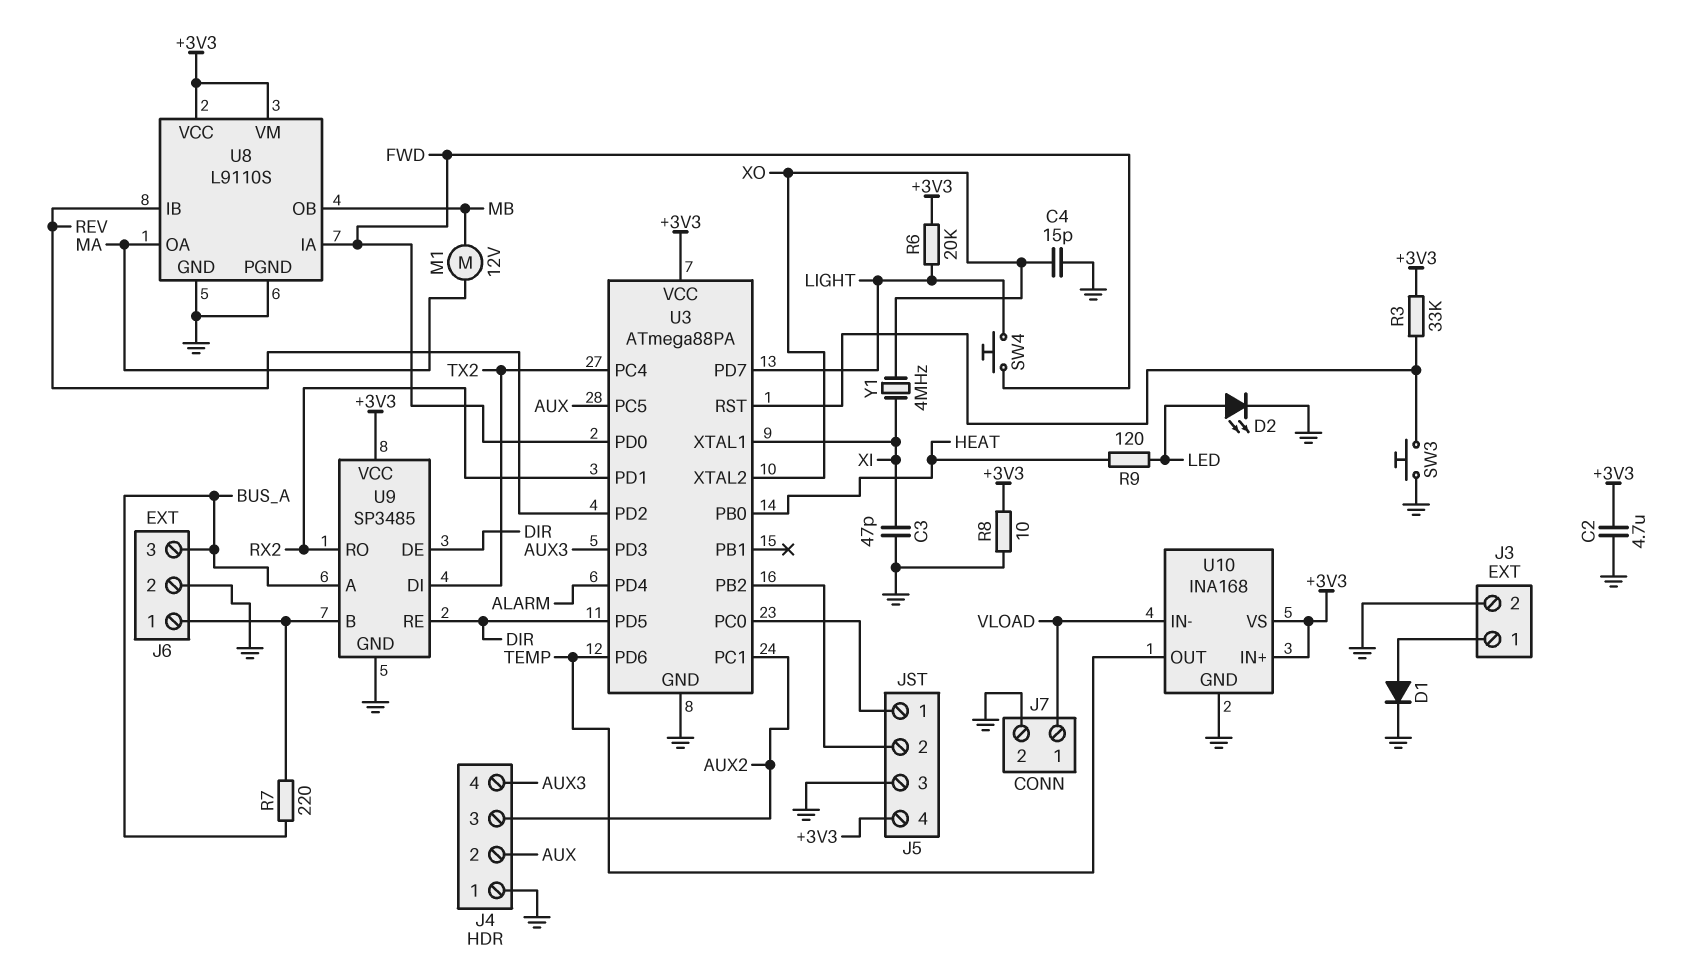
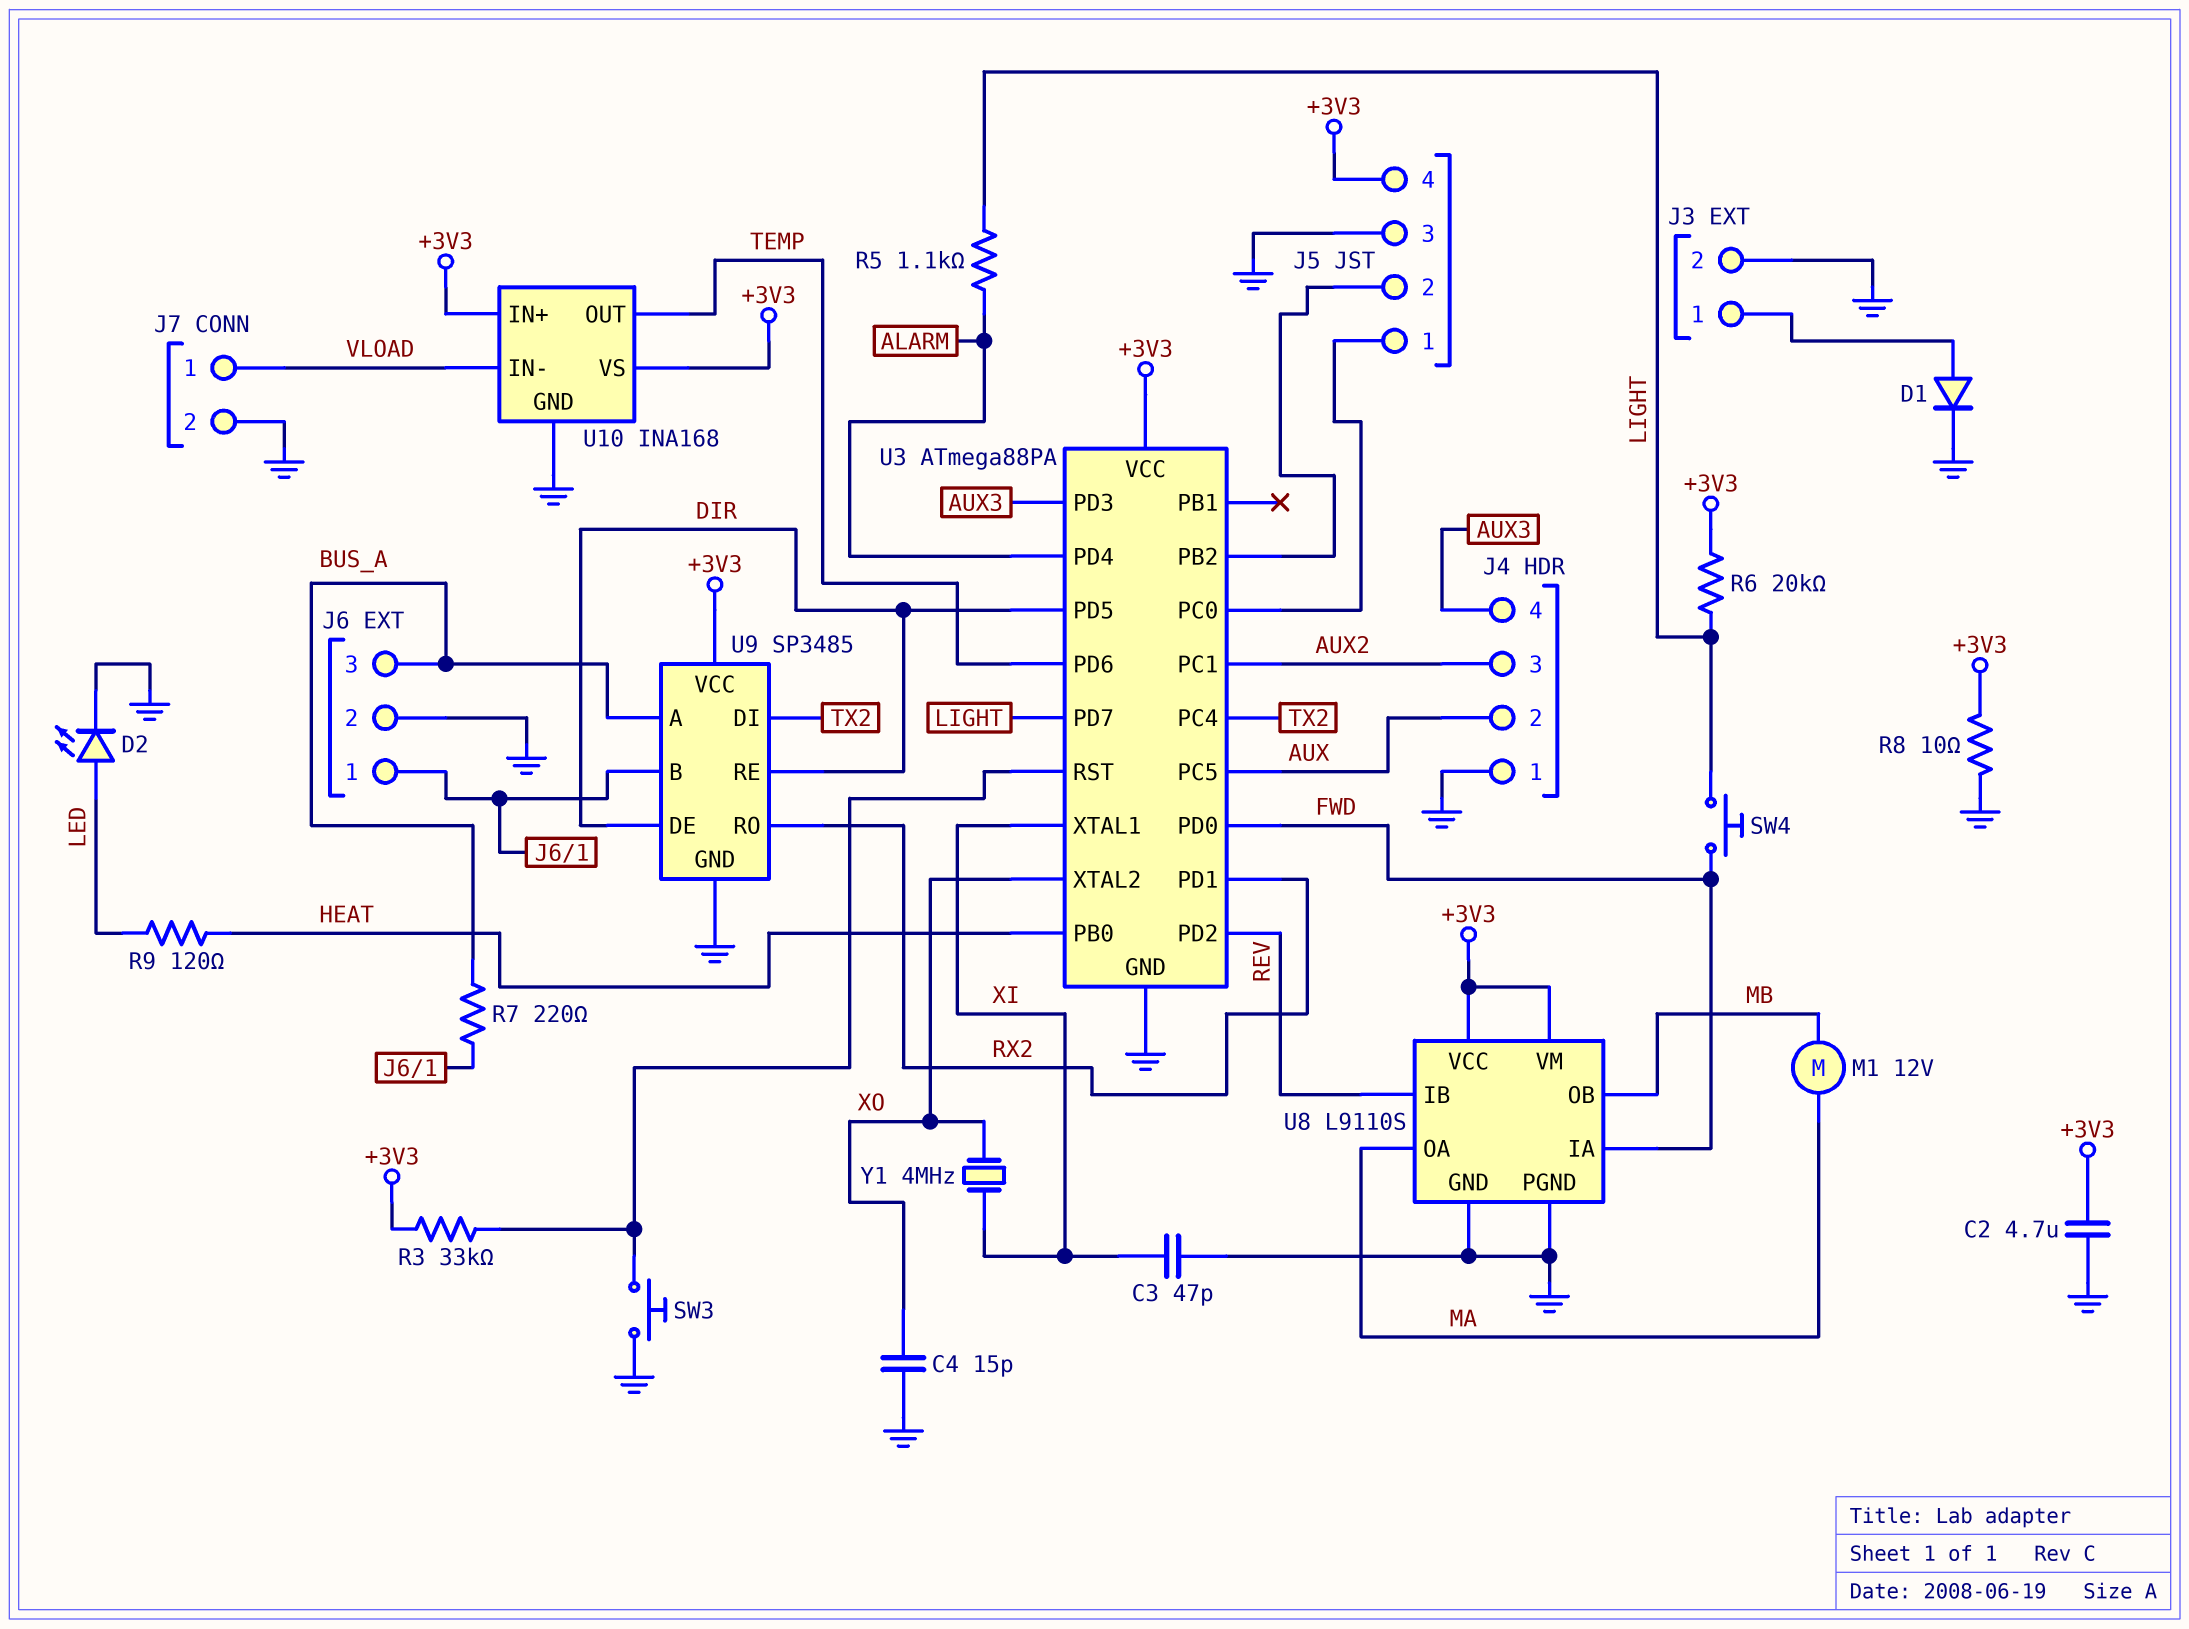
R5: none -> 1.1k (ALARM, LIGHT)

